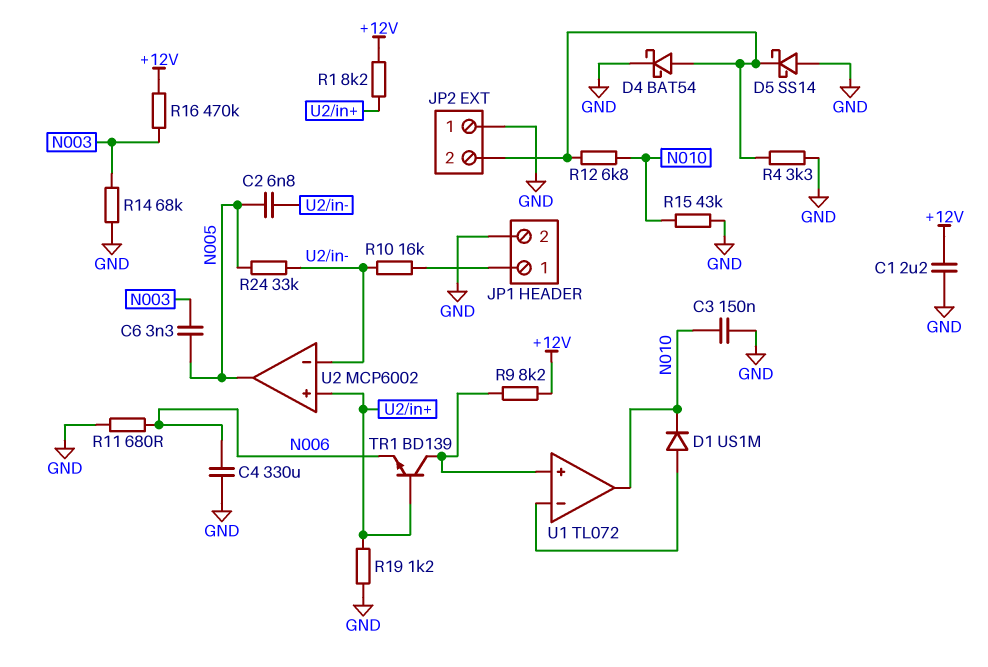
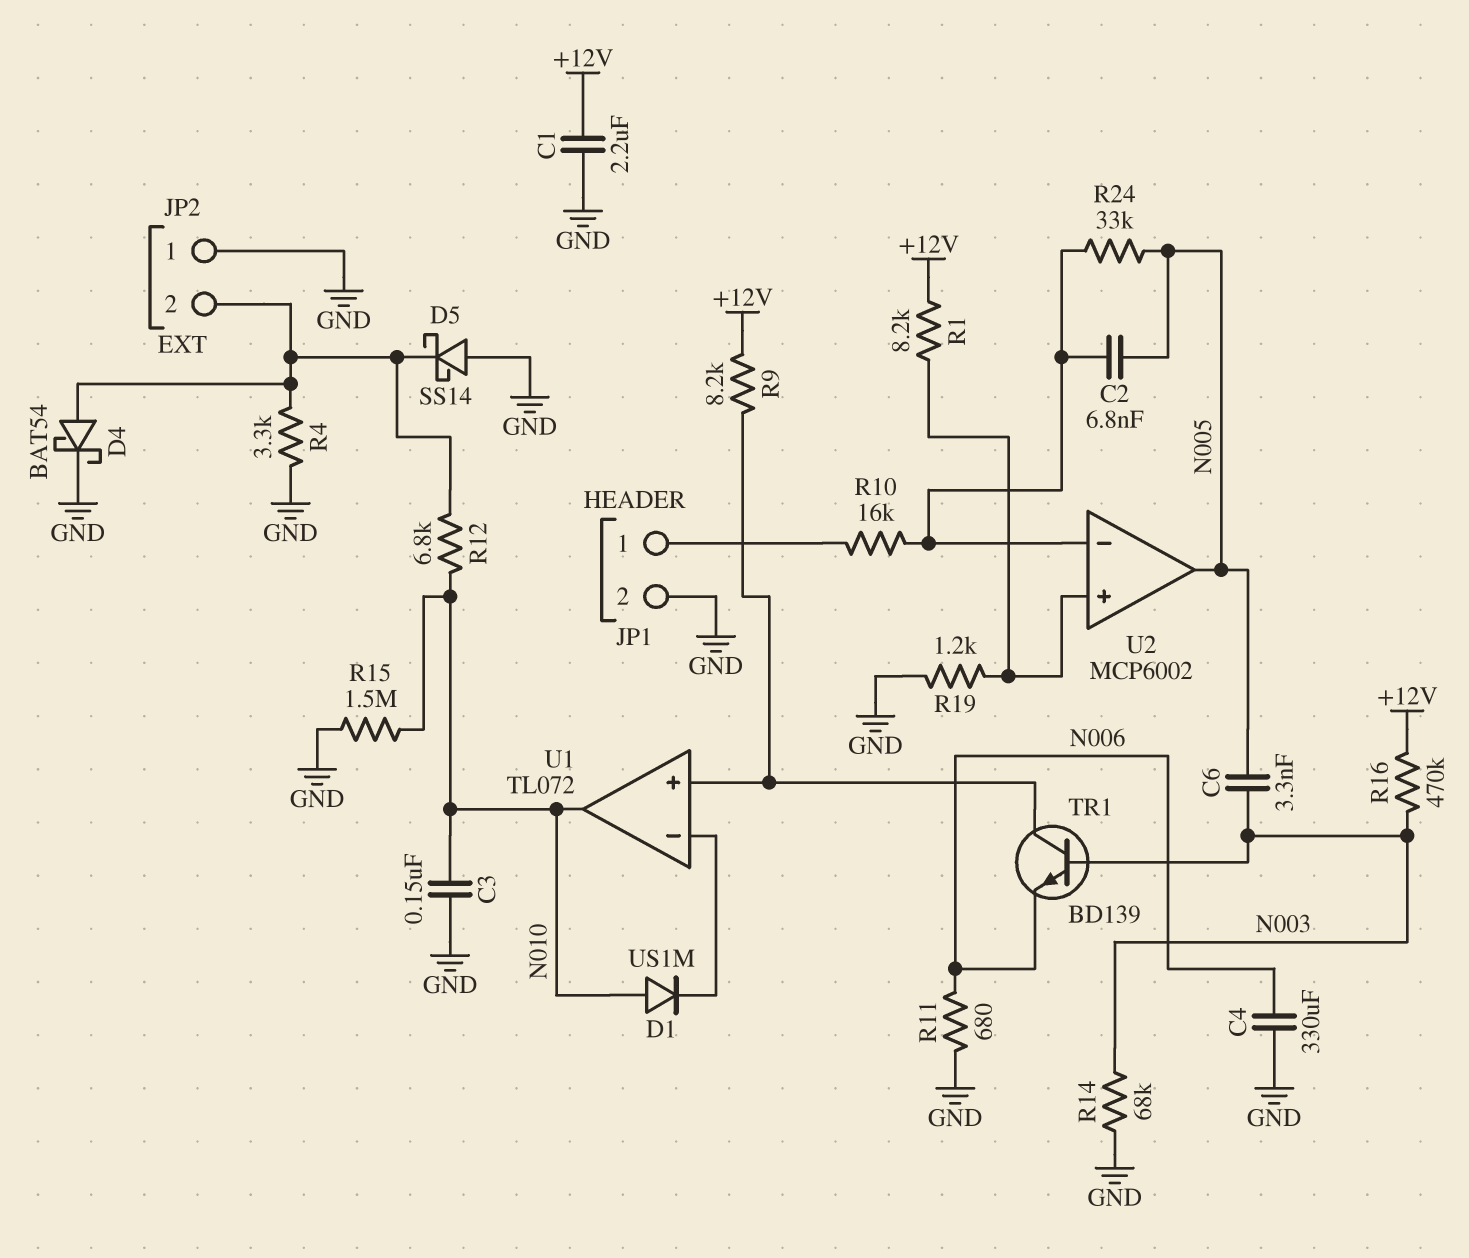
D1: diode US1M (A U1/in-, K N010) -> diode US1M (A N010, K U1/in-)
R15: 43k (GND, N010) -> 1.5M (GND, N010)
TR1: NPN BD139 (B U2/in+, C U1/in+, E N006) -> NPN BD139 (B N003, C U1/in+, E N006)

